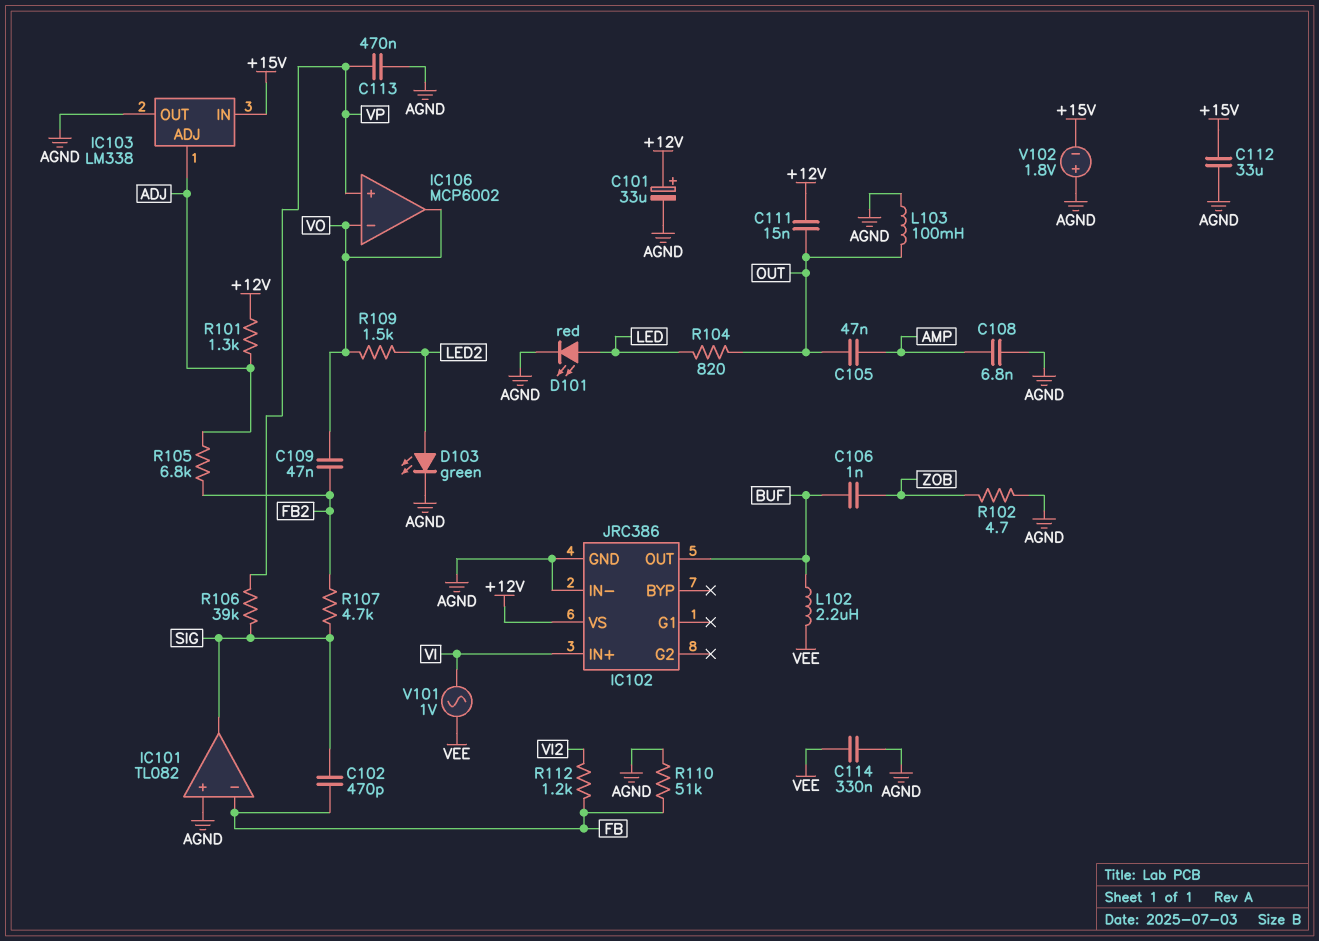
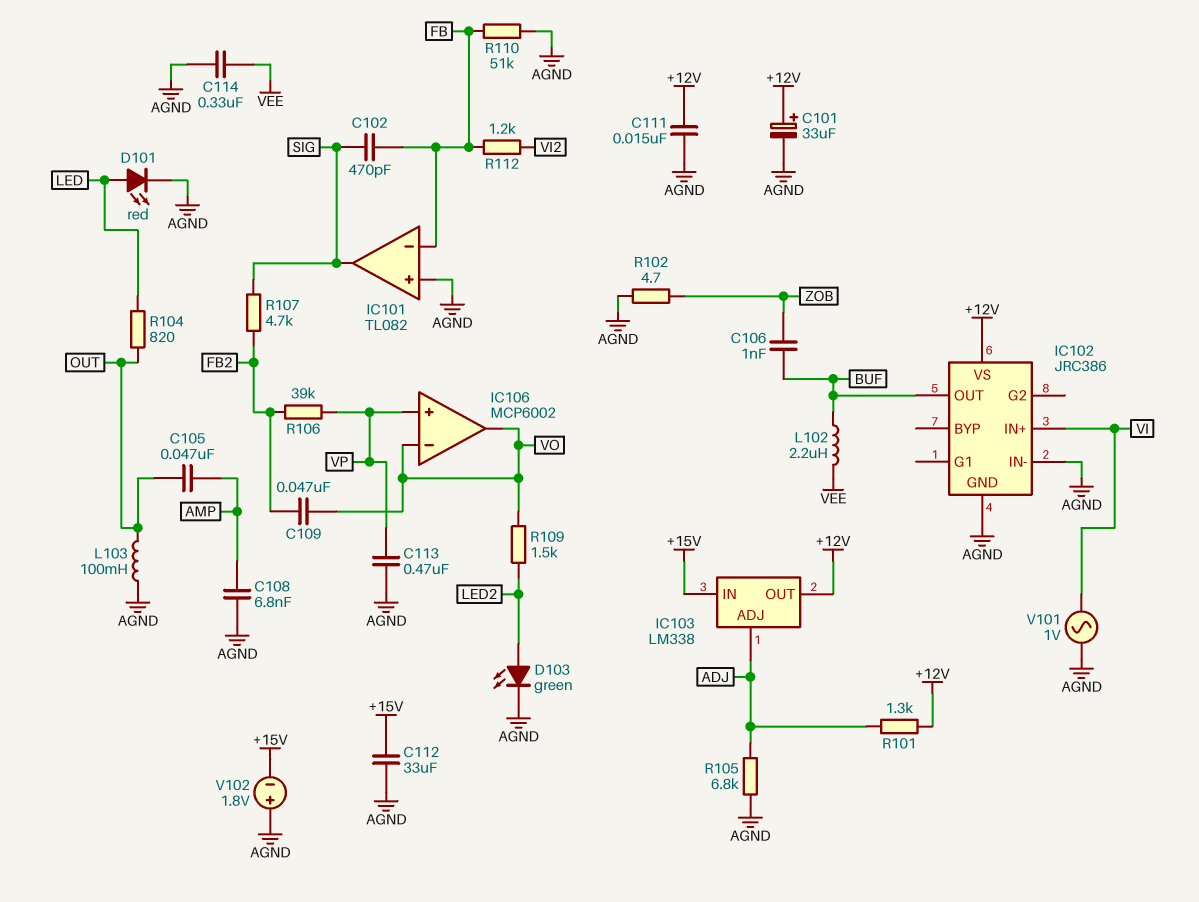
C111: 15nF (+12V, OUT) -> 15nF (+12V, AGND)
IC103 pin OUT: AGND -> +12V
R105: 6.8k (ADJ, FB2) -> 6.8k (ADJ, AGND)
R106: 39k (SIG, VP) -> 39k (FB2, VP)
V101: AC 1V (VEE, VI) -> AC 1V (AGND, VI)

